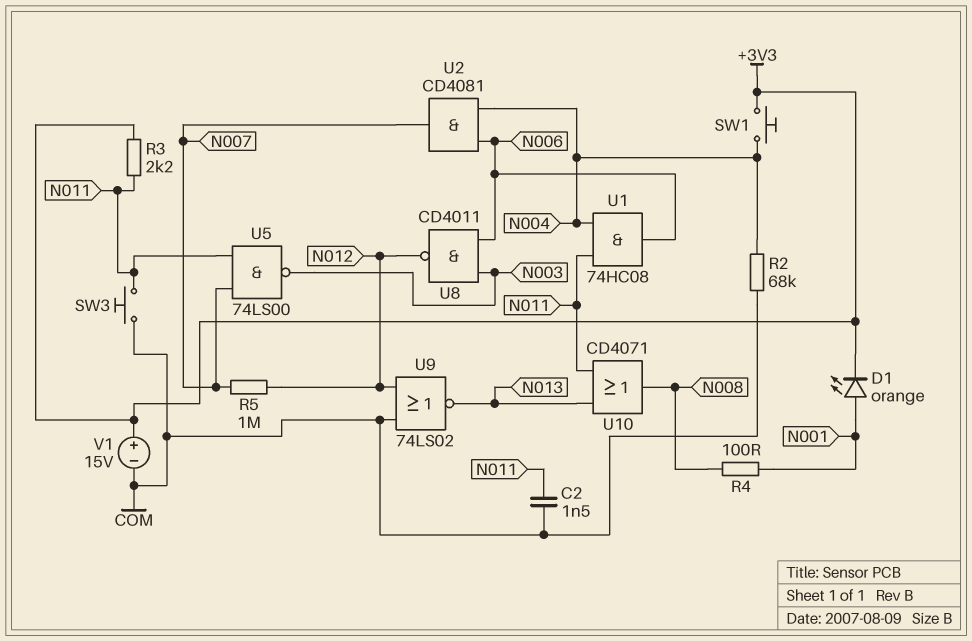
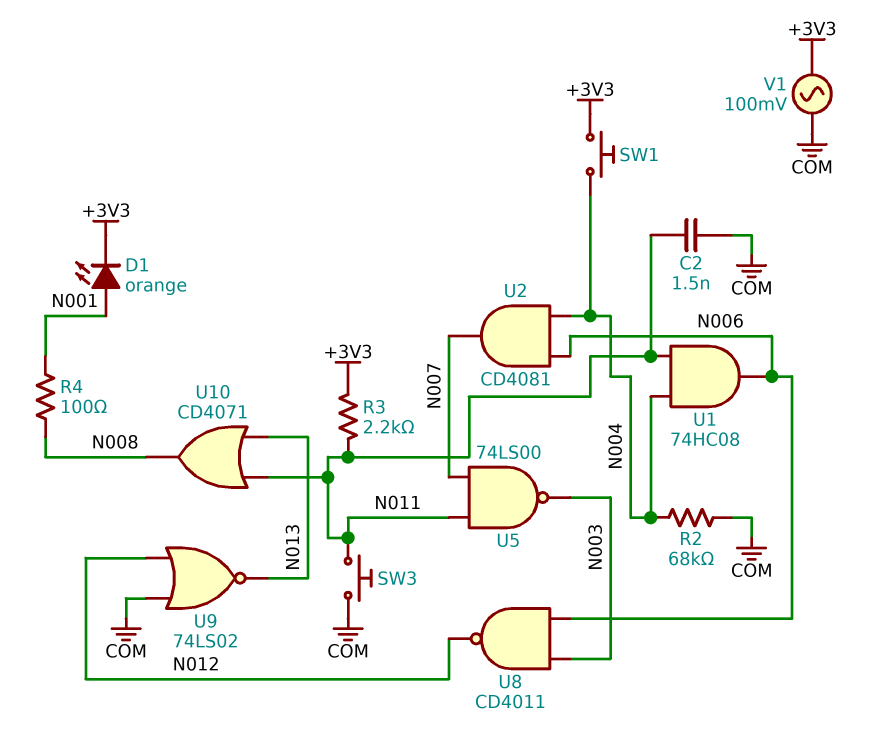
R5: 1M (N007, N012) -> none
V1: 15V (plus +3V3, minus COM) -> AC 100mV (+3V3, COM)

